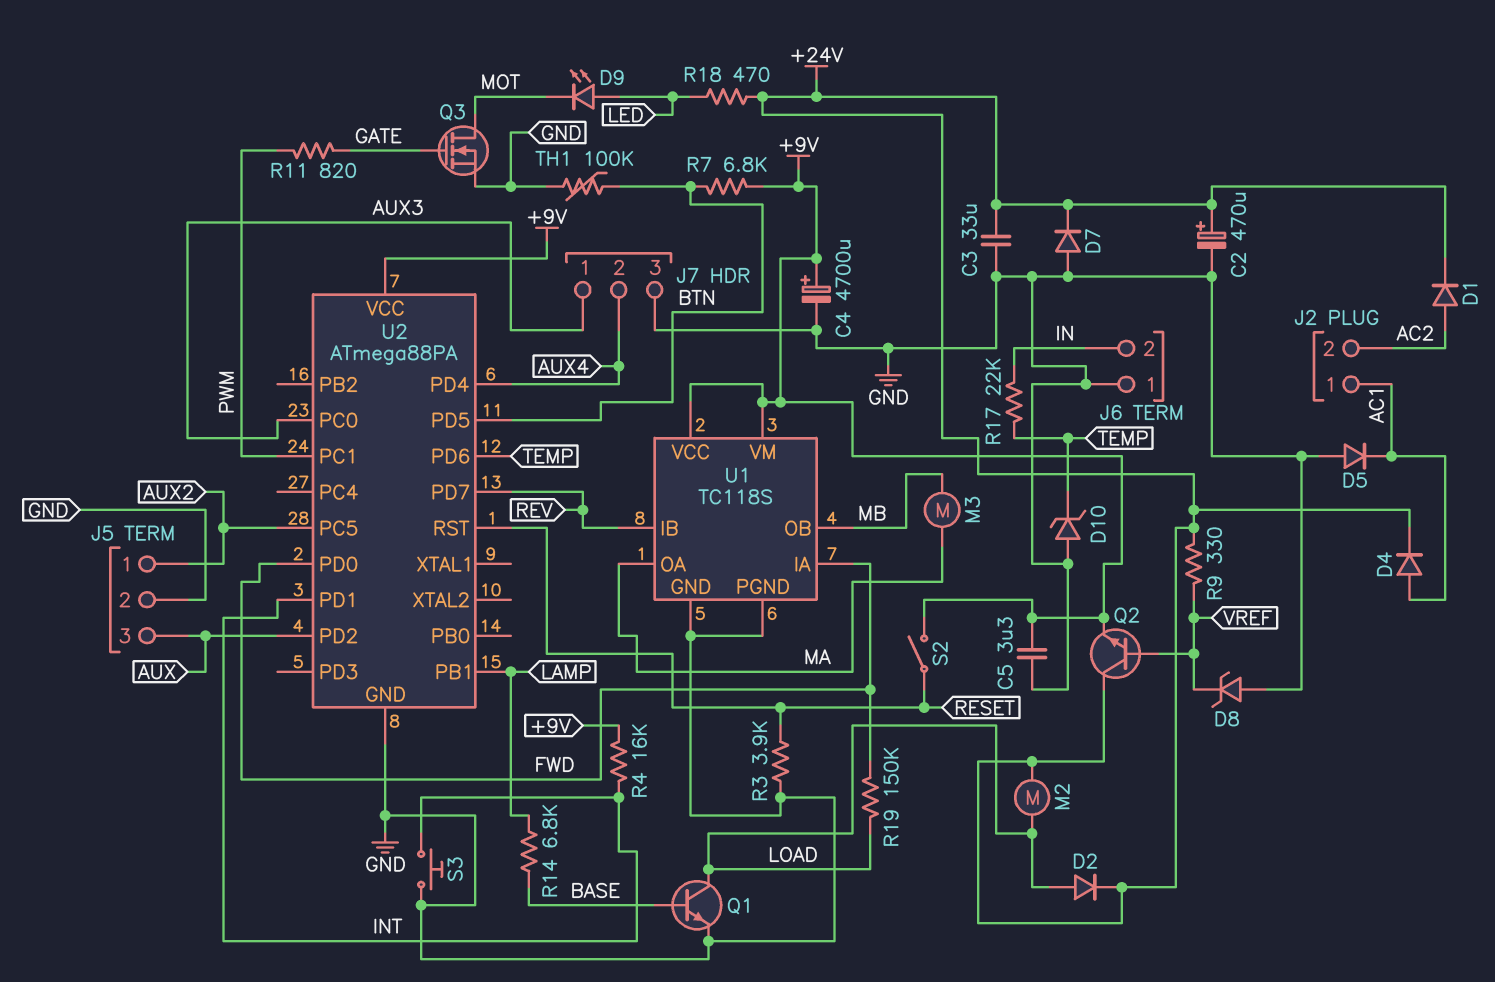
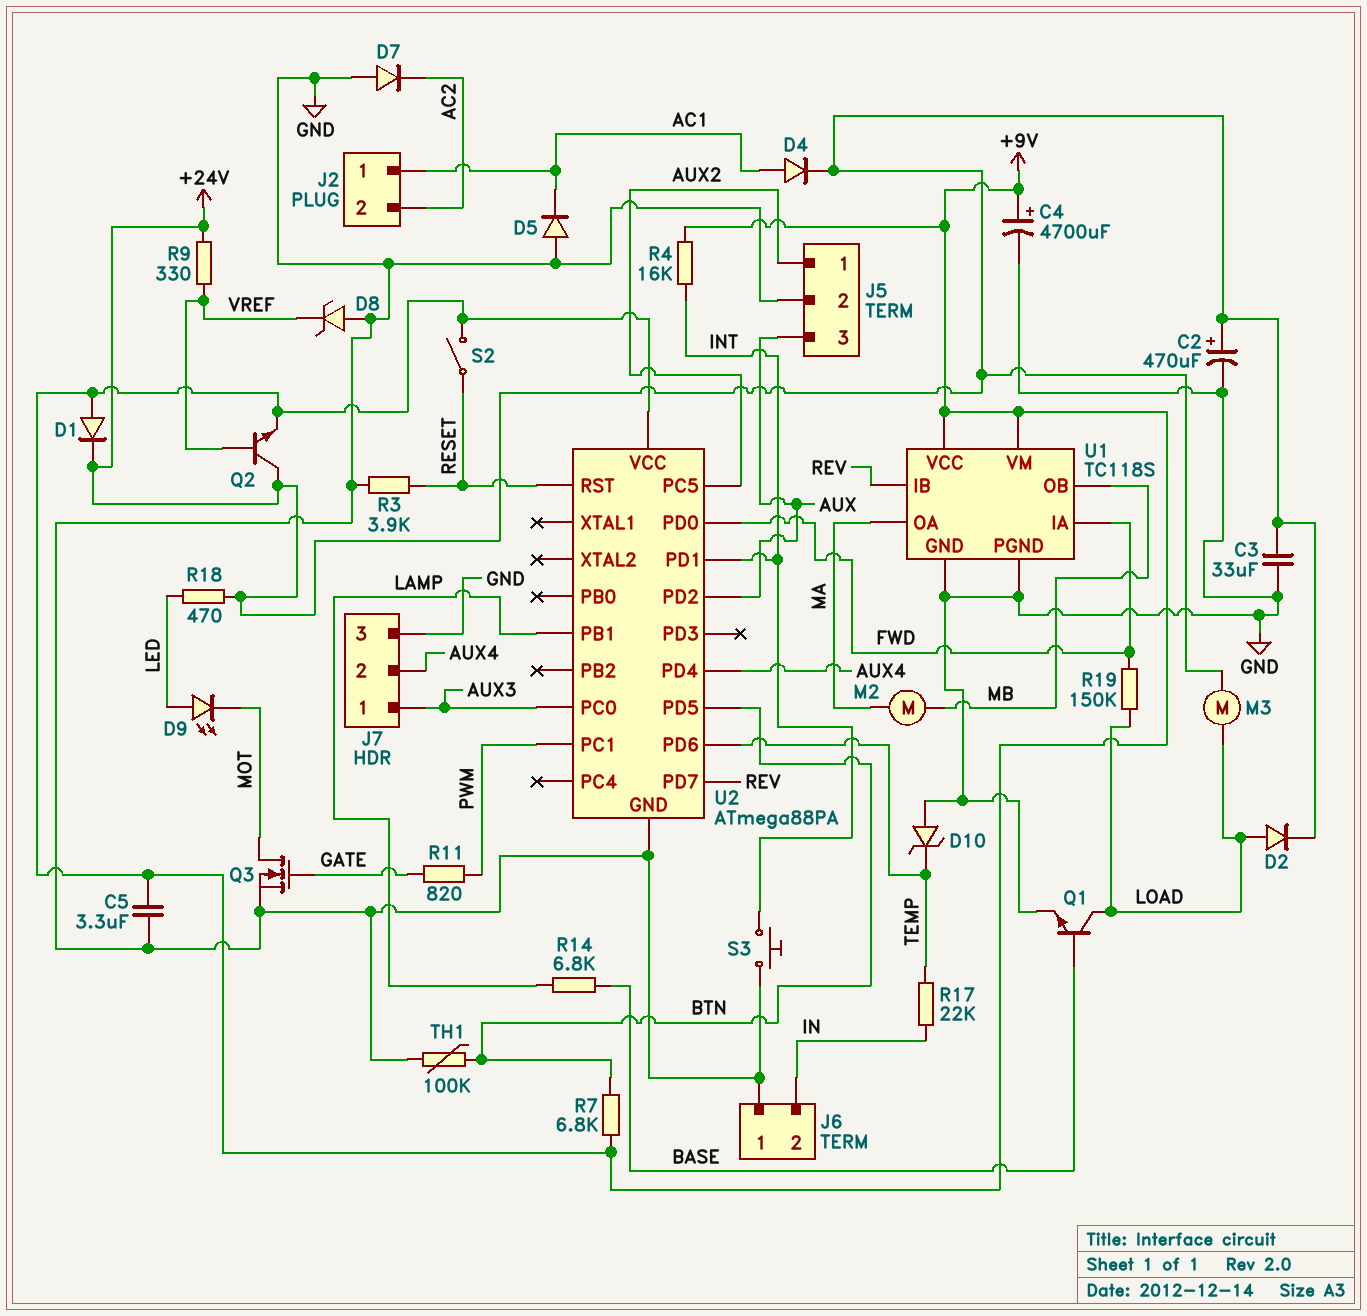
D1: diode (A AC2, K +24V) -> diode (A +9V, K +24V)
D7: diode (A GND, K +24V) -> diode (A GND, K AC2)
M2: motor (+24V, LOAD) -> motor (MA, MB)
M3: motor (MA, MB) -> motor (+24V, LOAD)

